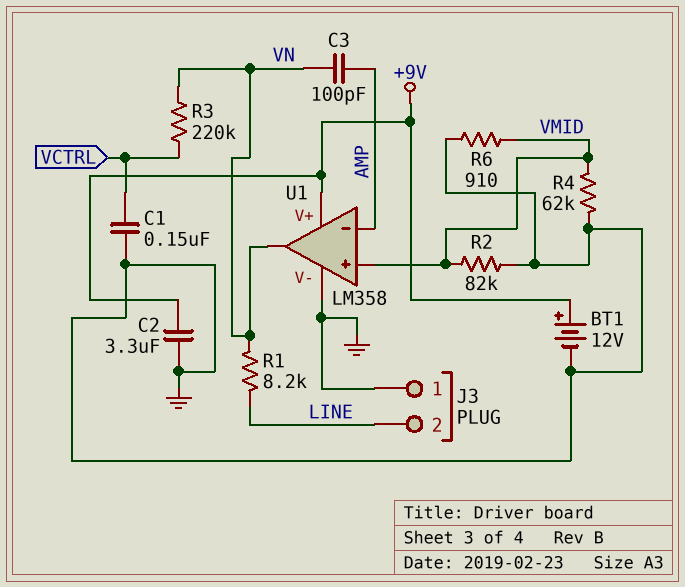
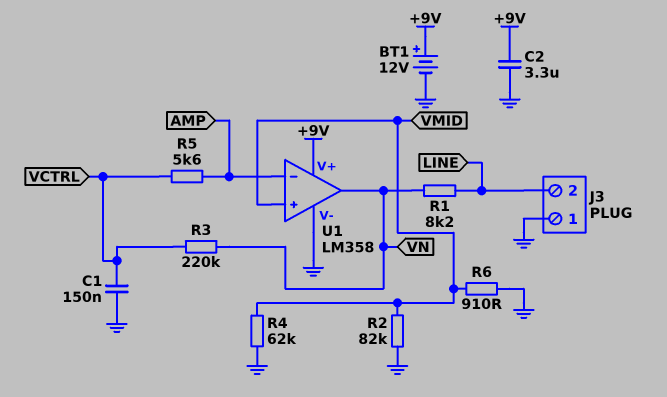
C3: 100pF (AMP, VN) -> none
R5: none -> 5.6k (AMP, VCTRL)

